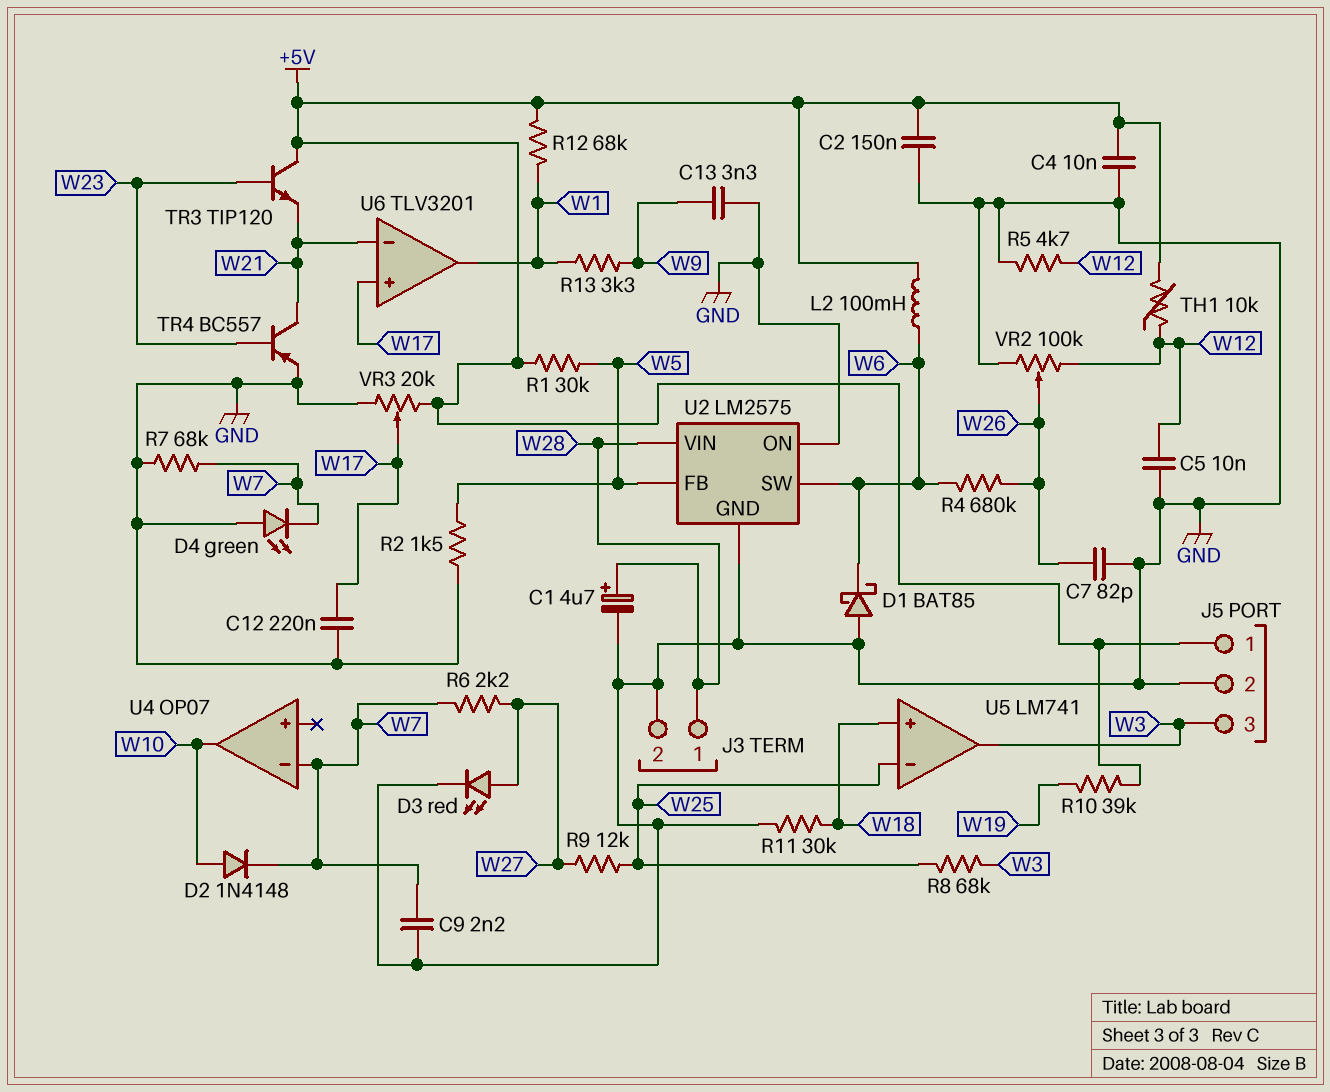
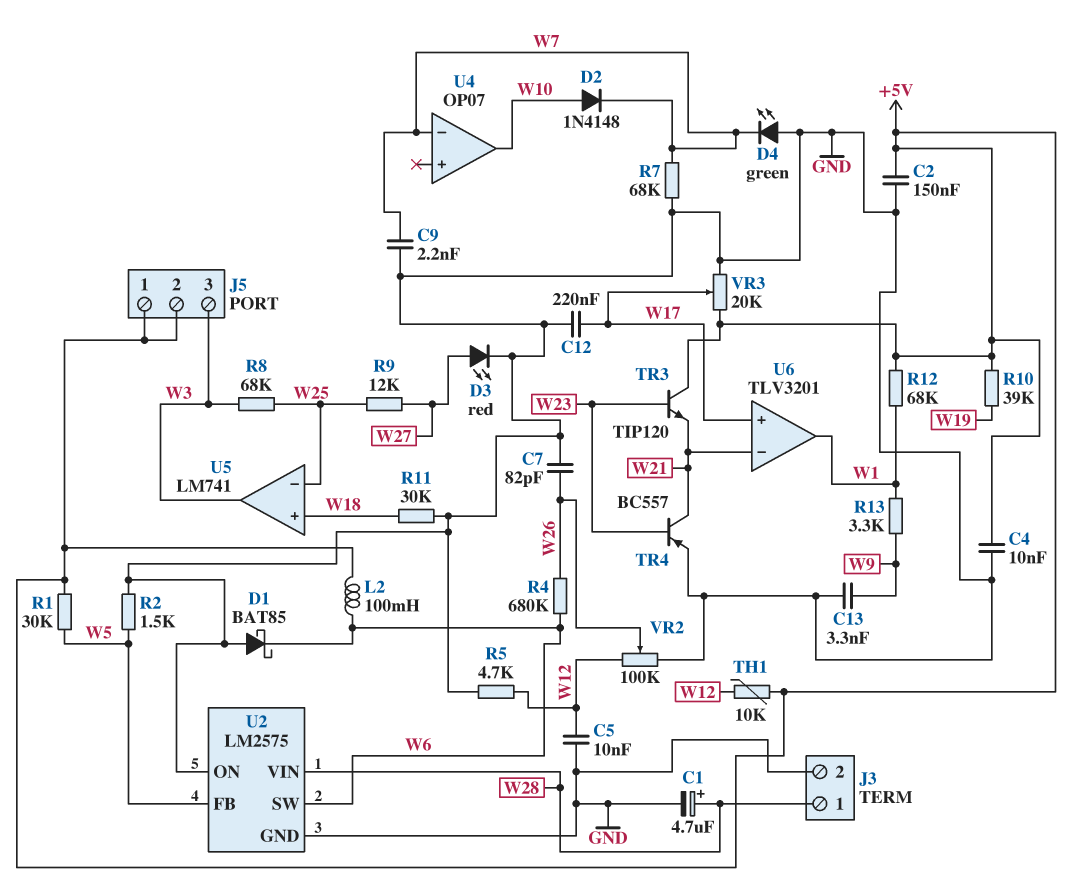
J5 pin 2: GND -> +5V
R6: 2.2k (W7, W27) -> none

